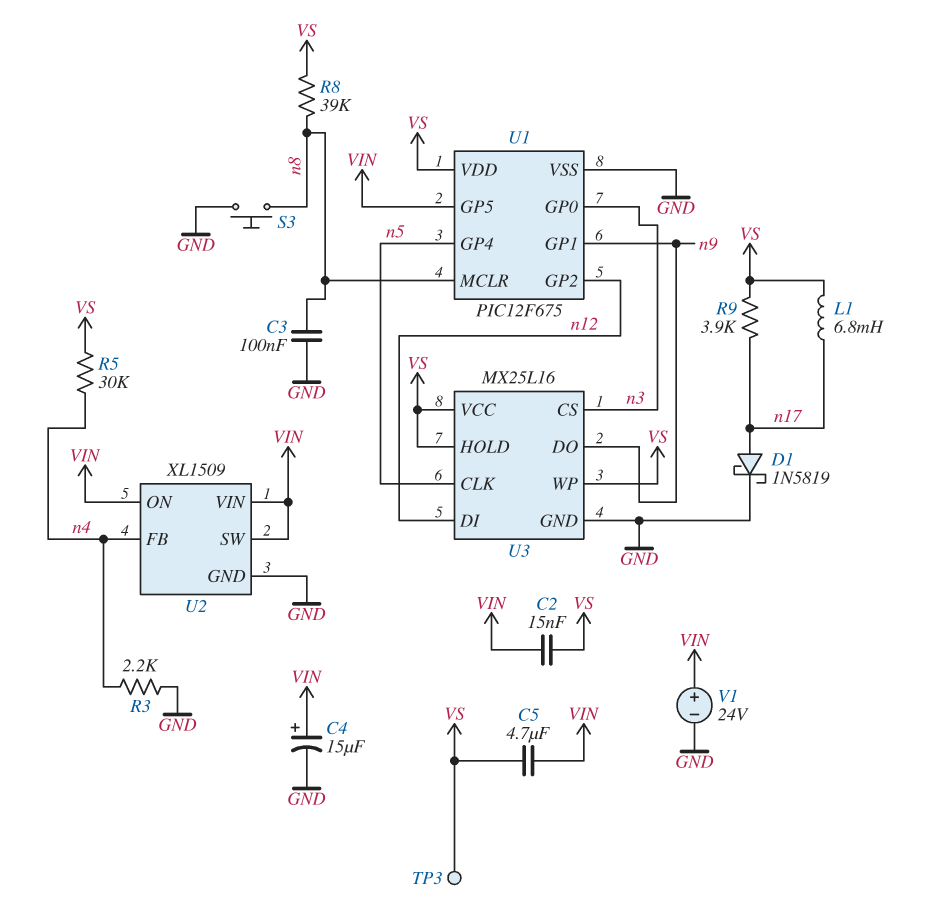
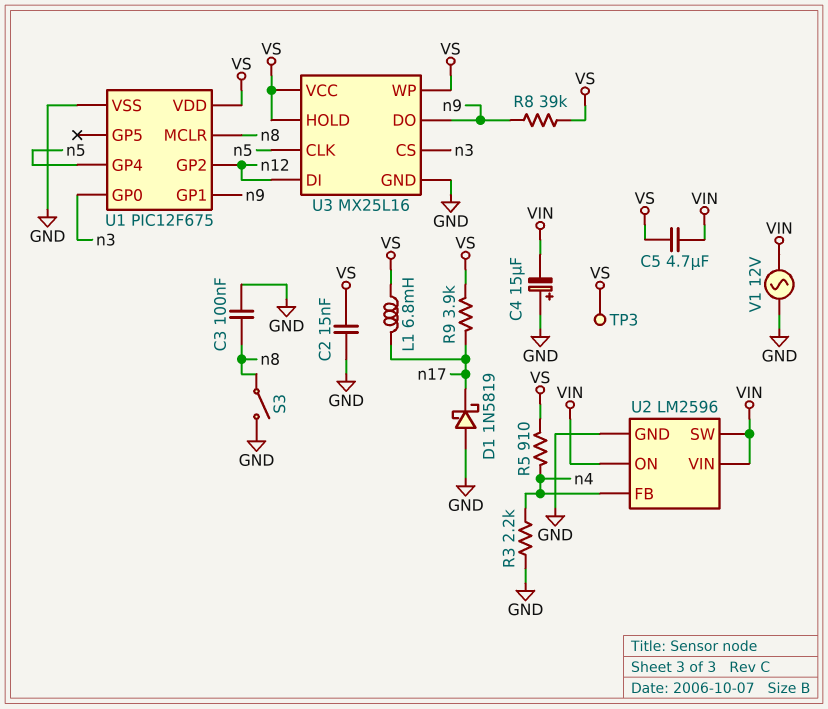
C2: 15nF (VIN, VS) -> 15nF (GND, VS)
C4: 15uF (plus VIN, minus GND) -> 15uF (plus GND, minus VIN)
D1: schottky 1N5819 (A n17, K GND) -> schottky 1N5819 (A GND, K n17)
R5: 30k (VS, n4) -> 910 (VS, n4)
R8: 39k (VS, n8) -> 39k (VS, n9)
S3: button (GND, n8) -> switch (GND, n8)
U1 pin GP5: VIN -> none
U2: XL1509 -> LM2596
V1: 24V (plus VIN, minus GND) -> AC 12V (GND, VIN)

